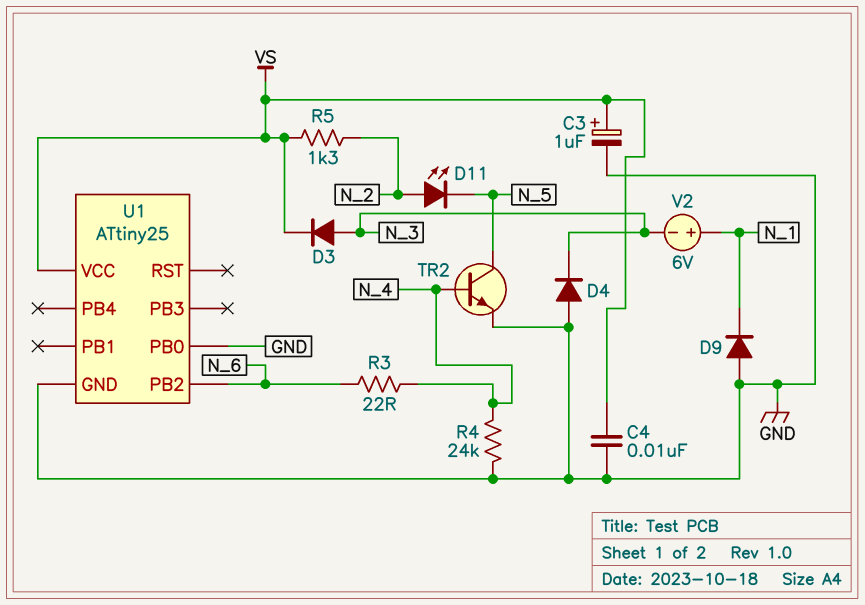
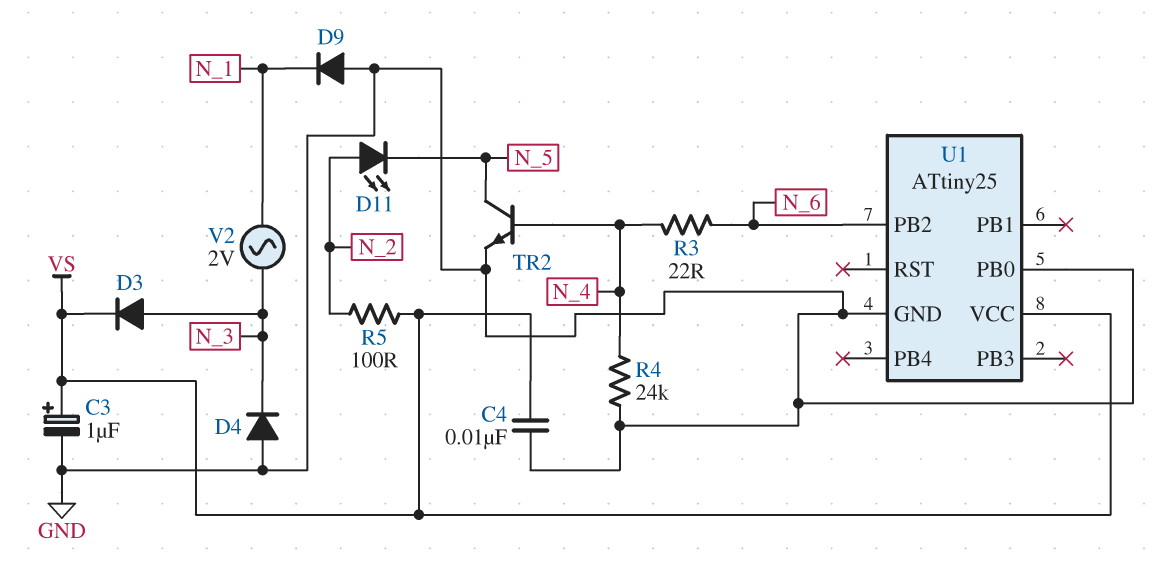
R5: 1.3k (N_2, VS) -> 100 (N_2, VS)
V2: 6V (plus N_1, minus N_3) -> AC 2V (N_1, N_3)

